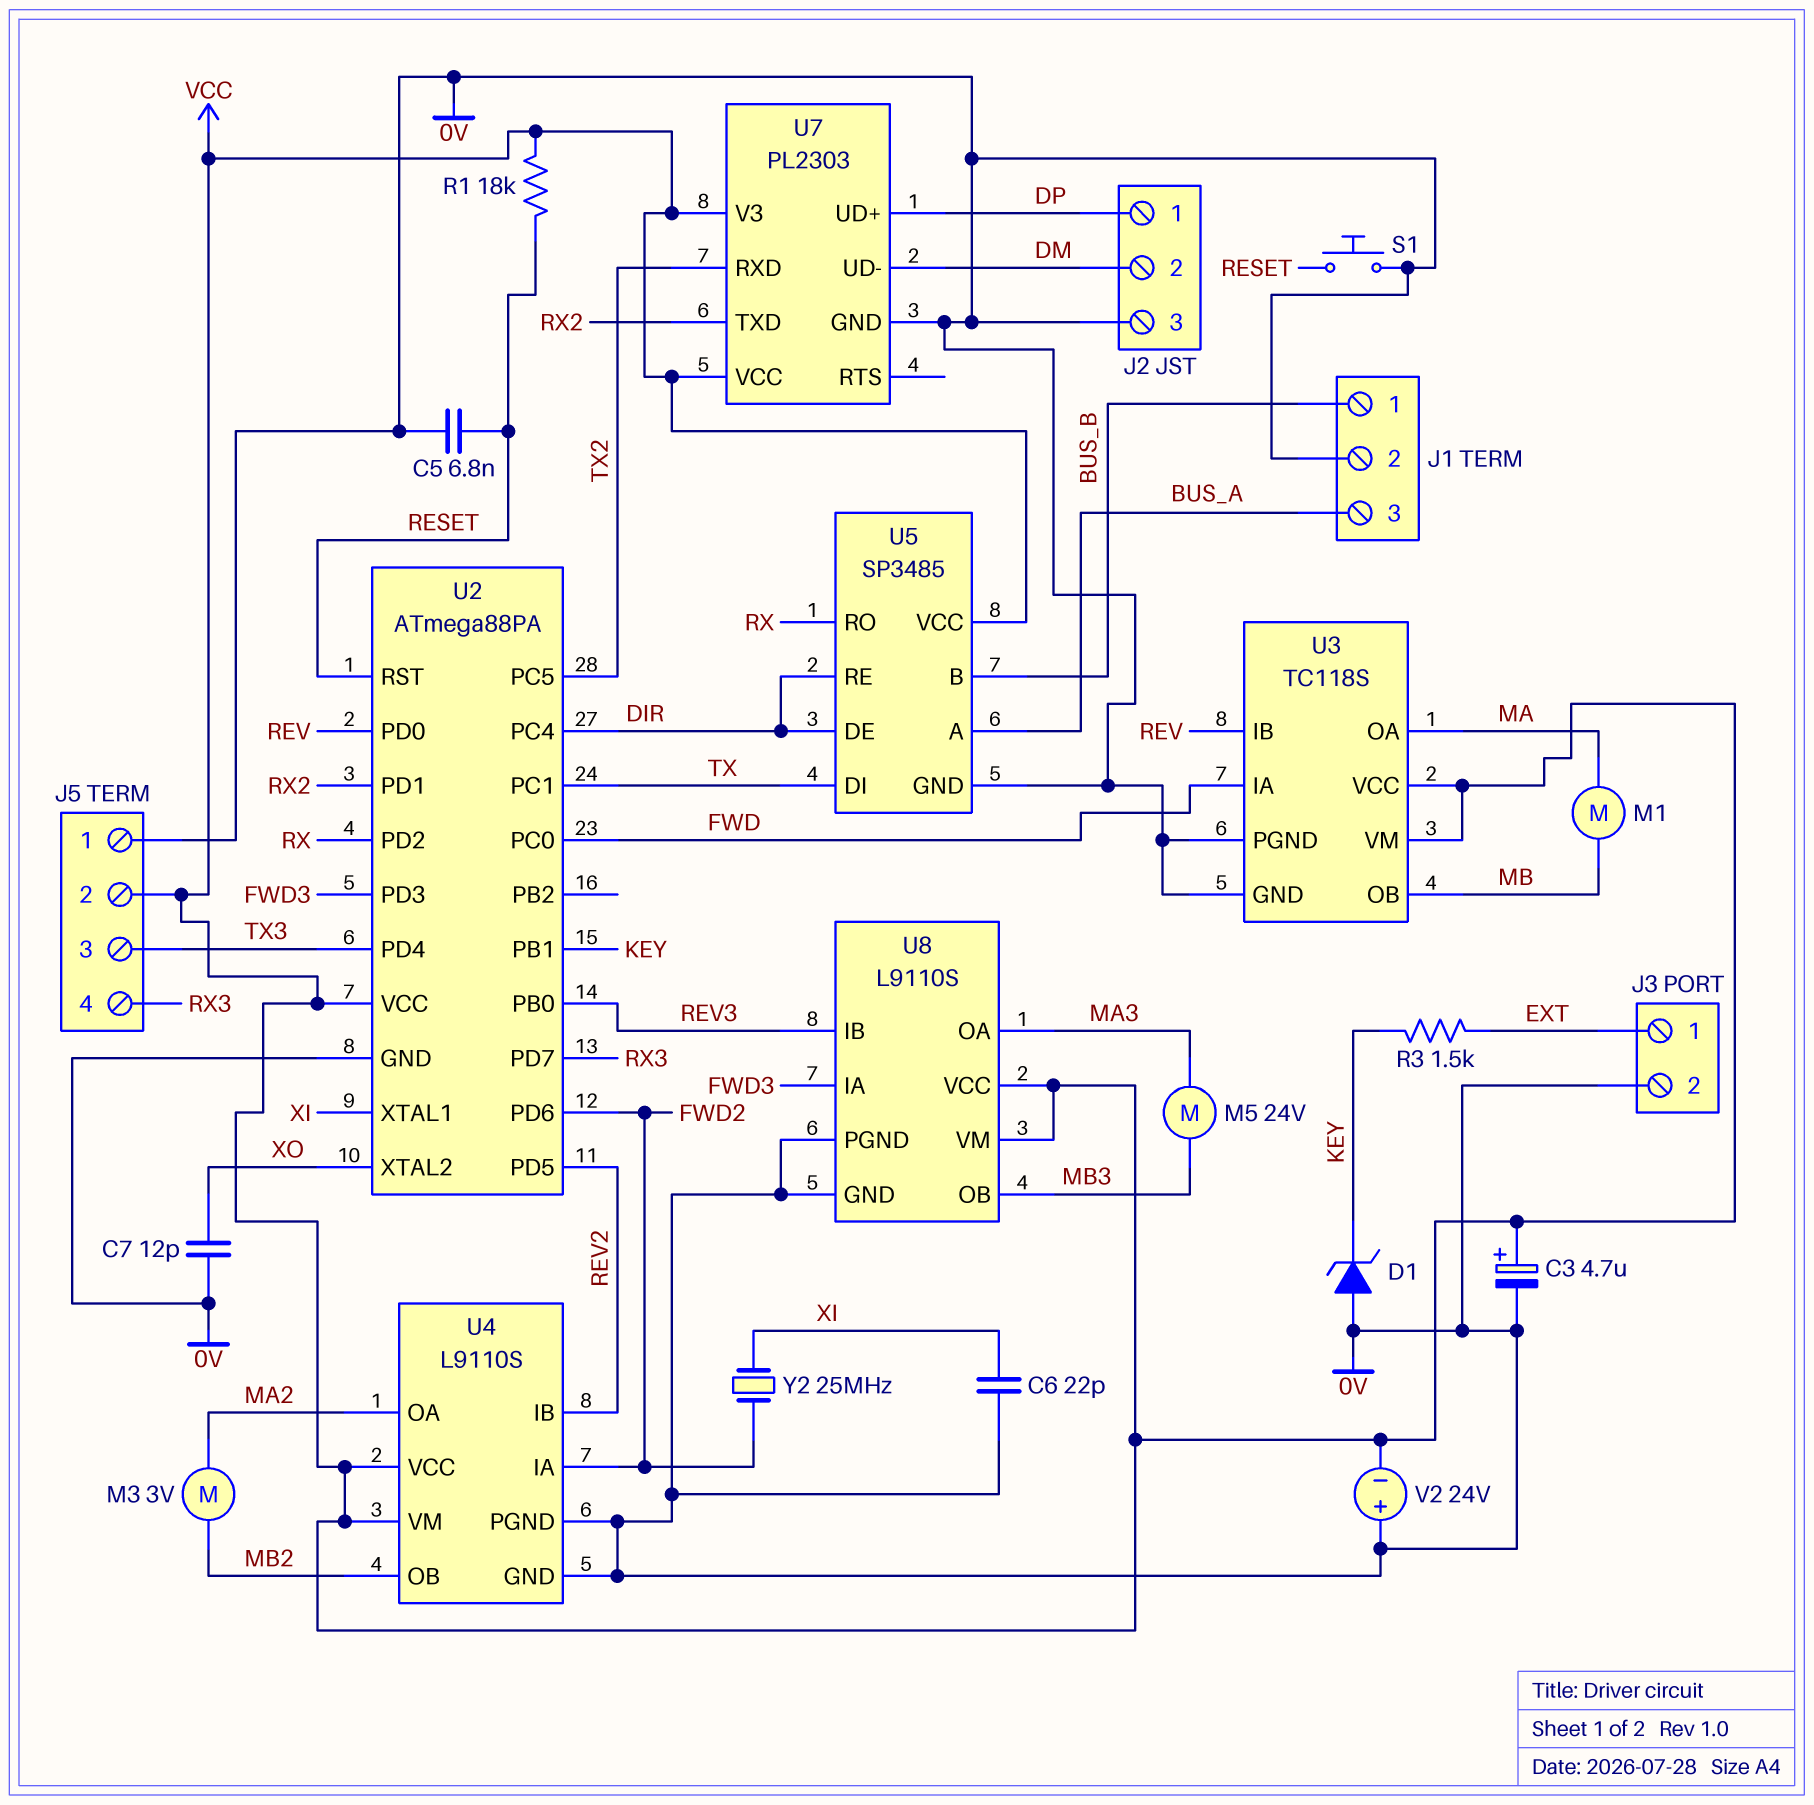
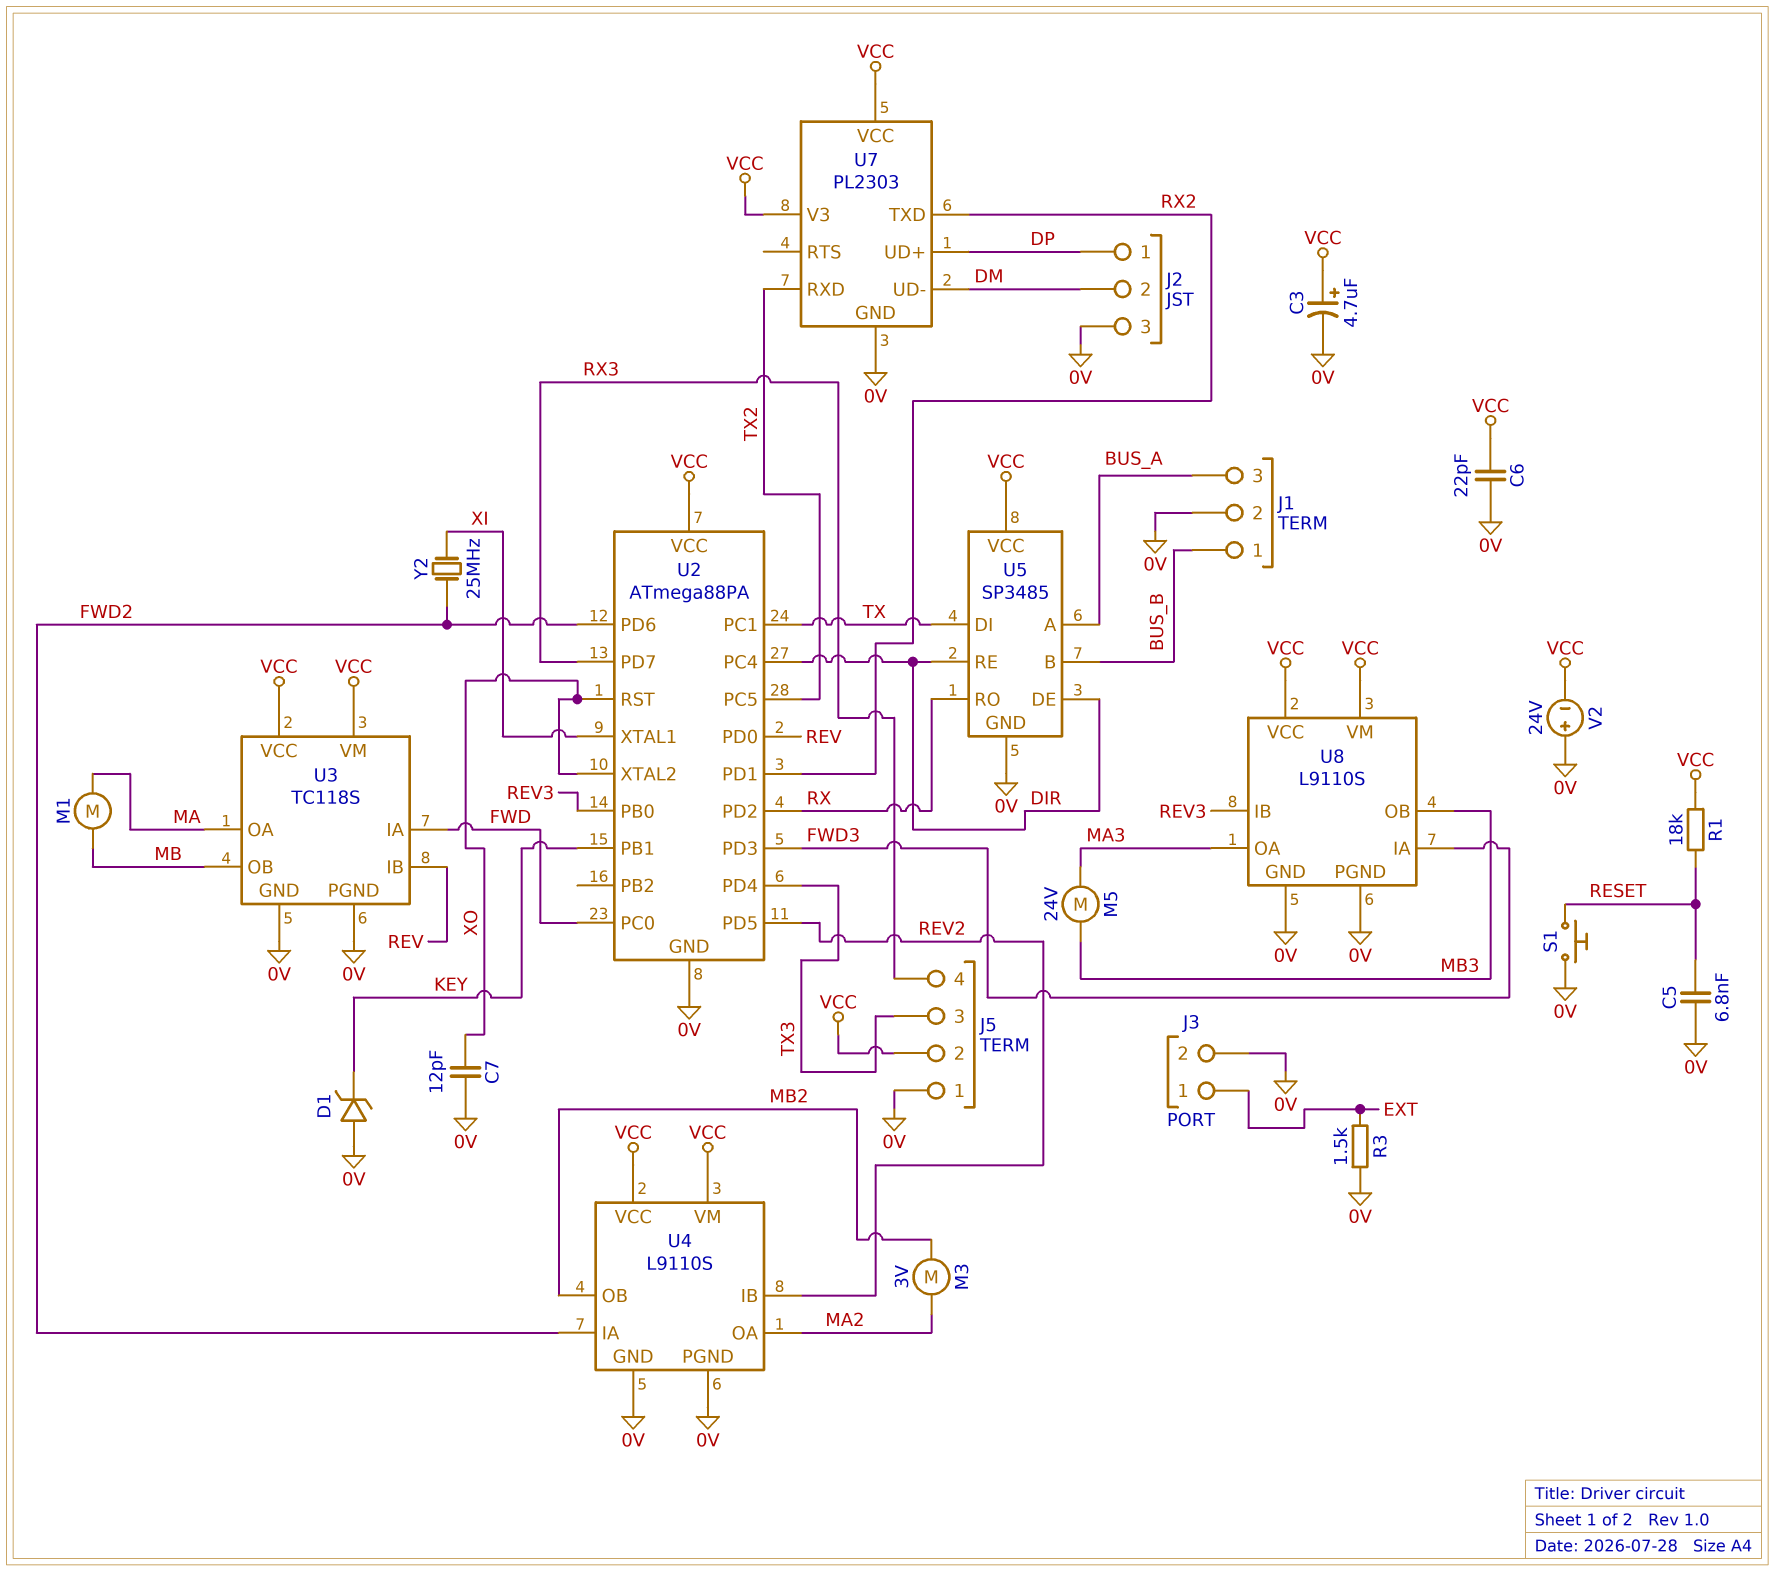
C6: 22pF (0V, XI) -> 22pF (0V, VCC)
R3: 1.5k (EXT, KEY) -> 1.5k (0V, EXT)
U2 pin RST: RESET -> XO

